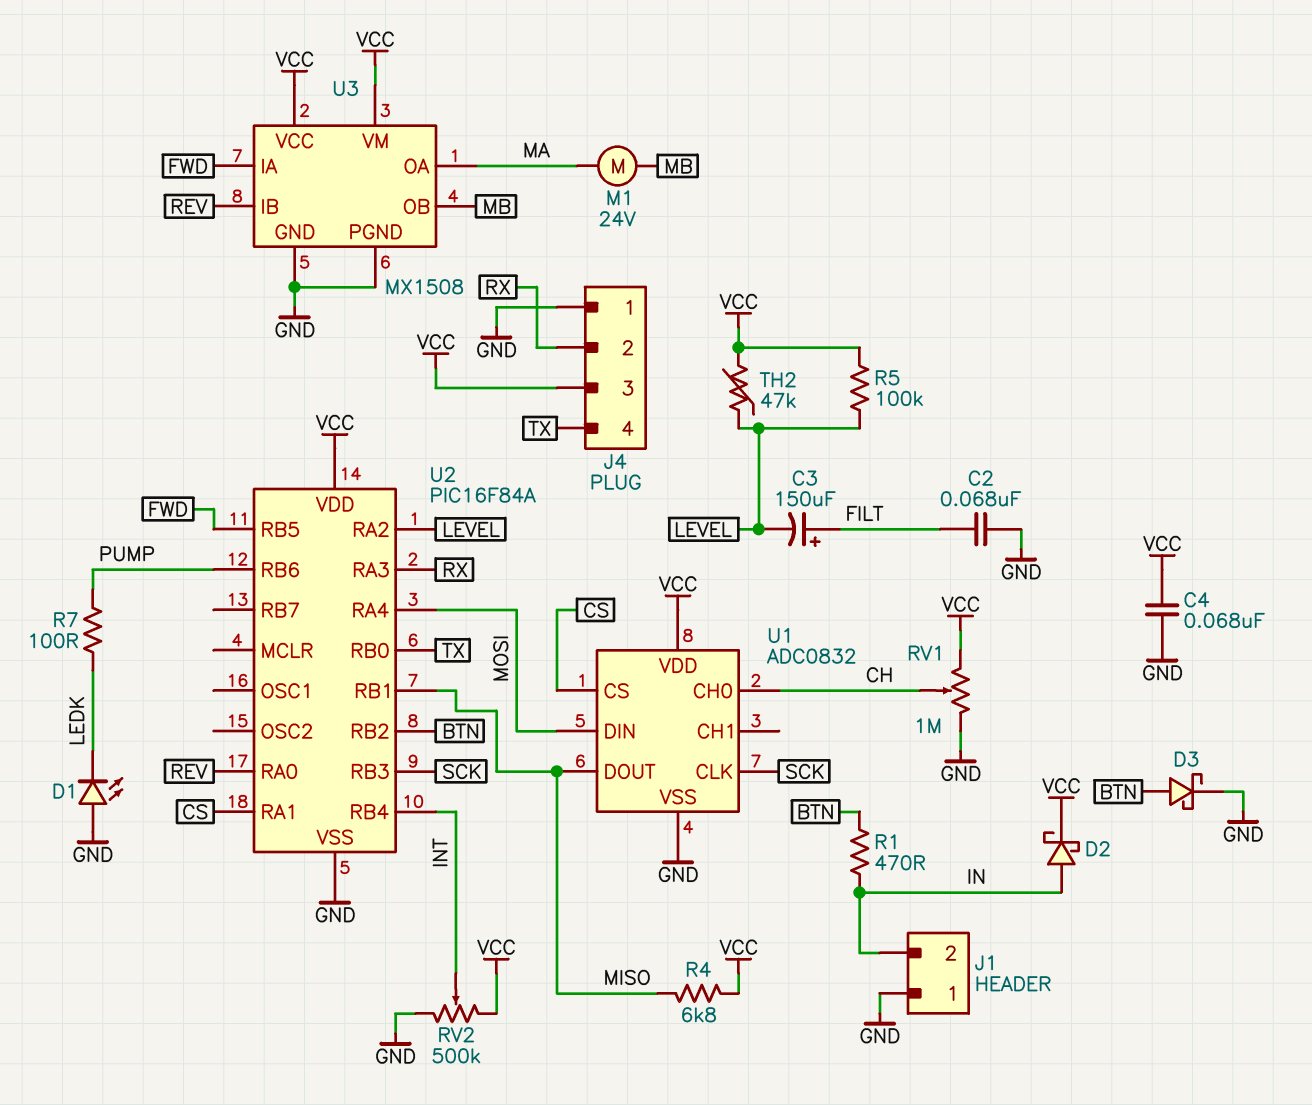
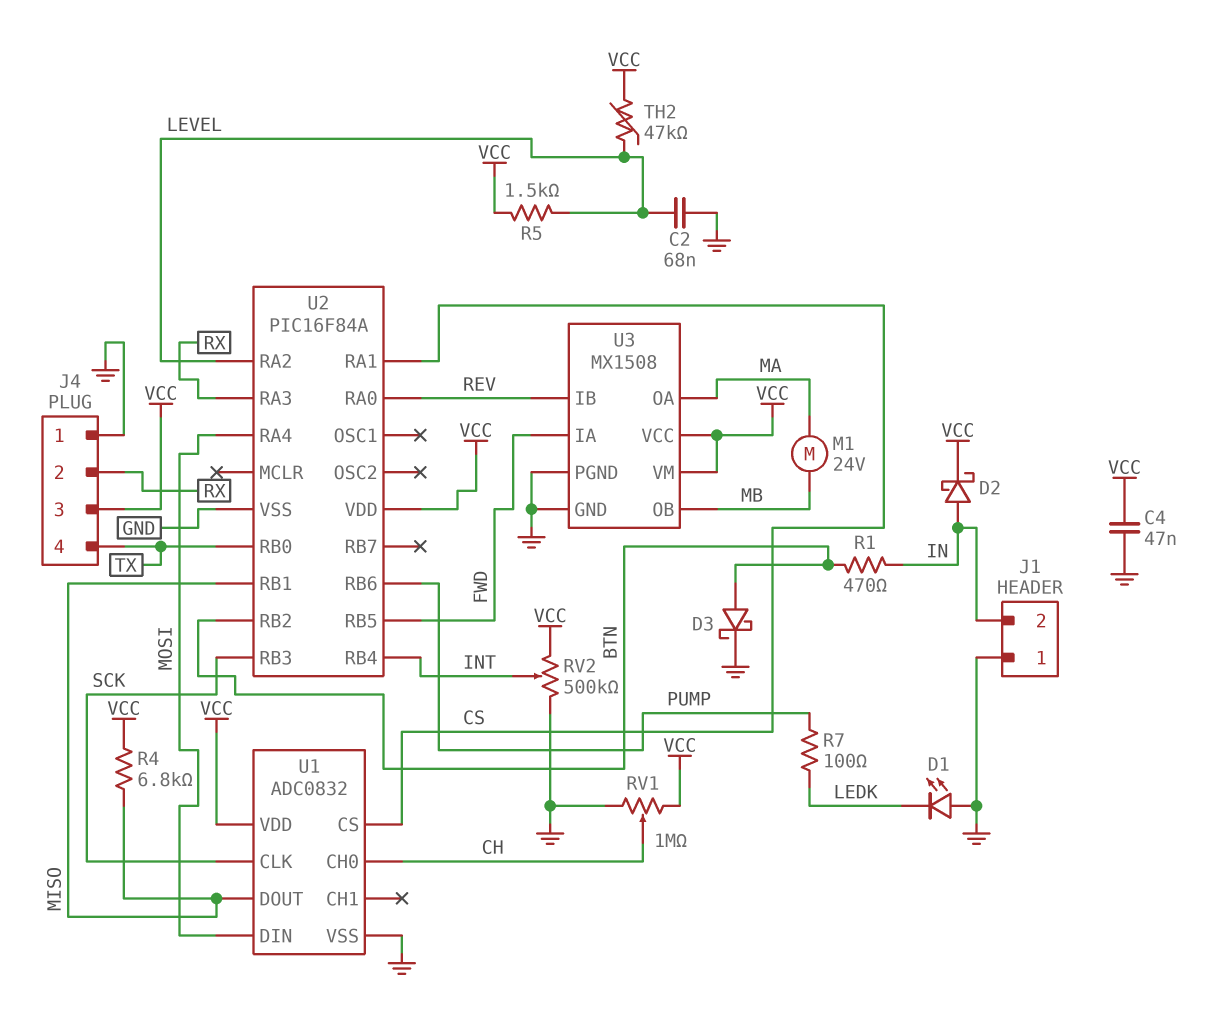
C2: 68nF (FILT, GND) -> 68nF (GND, LEVEL)
C3: 150uF (plus FILT, minus LEVEL) -> none
C4: 68nF (GND, VCC) -> 47nF (GND, VCC)
R5: 100k (LEVEL, VCC) -> 1.5k (LEVEL, VCC)

